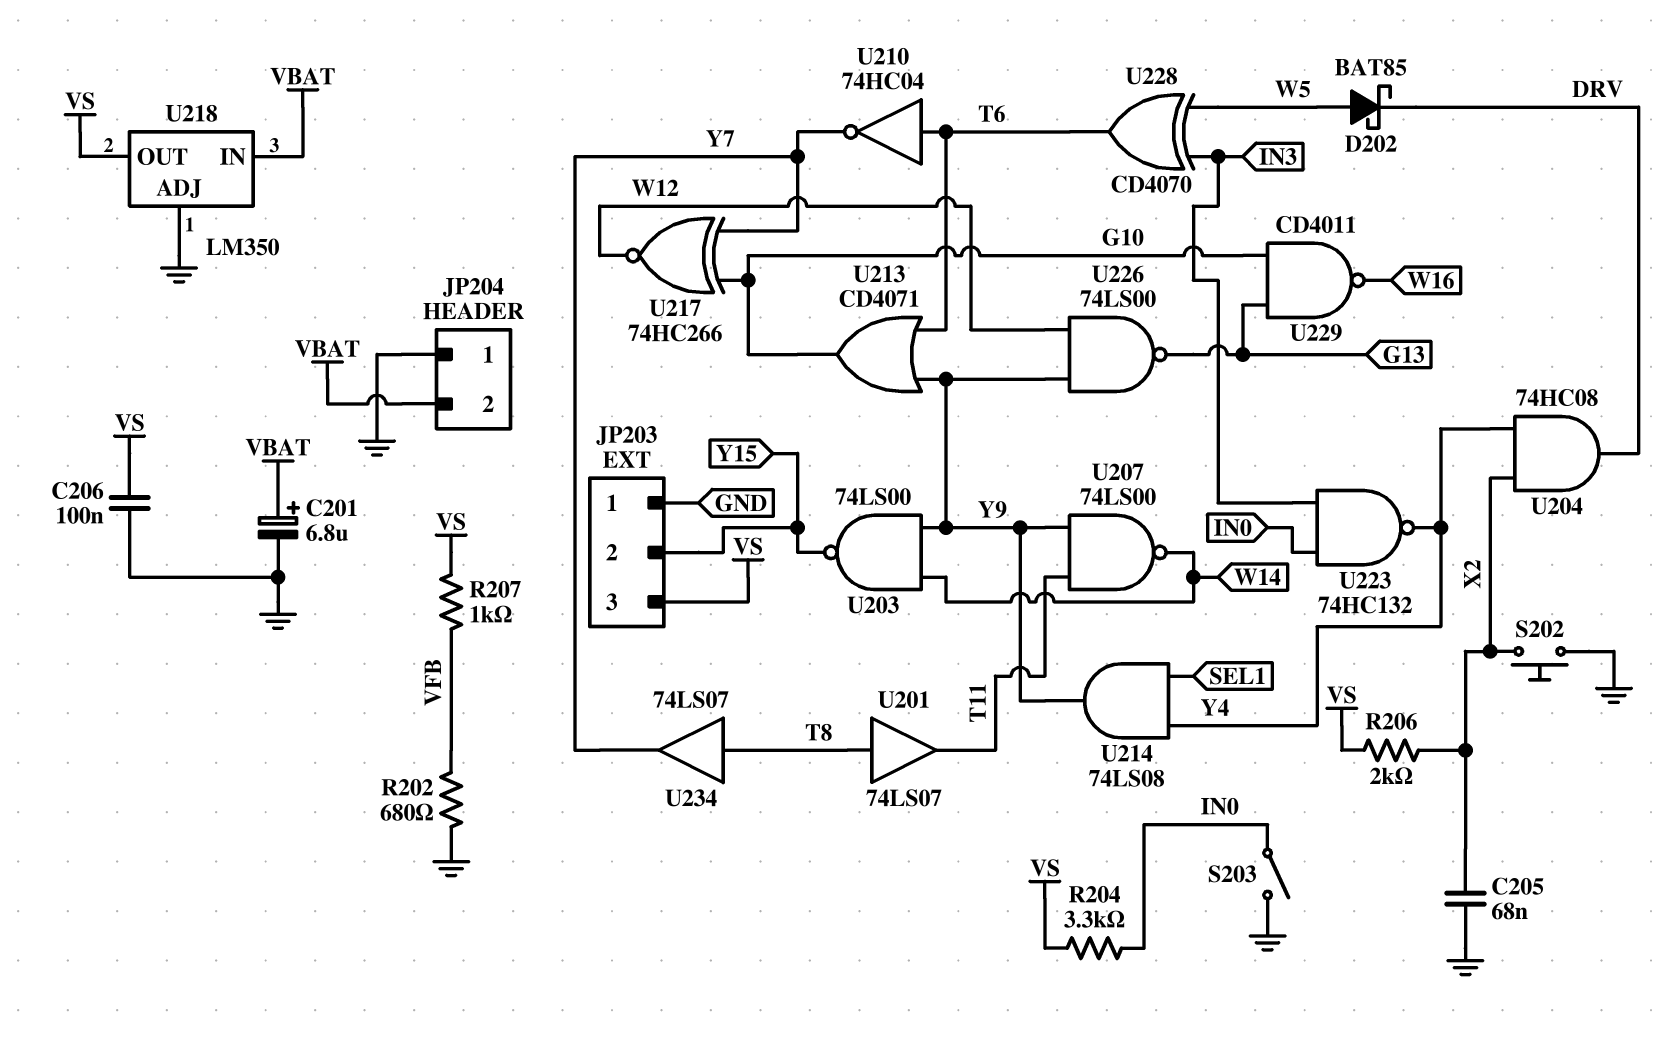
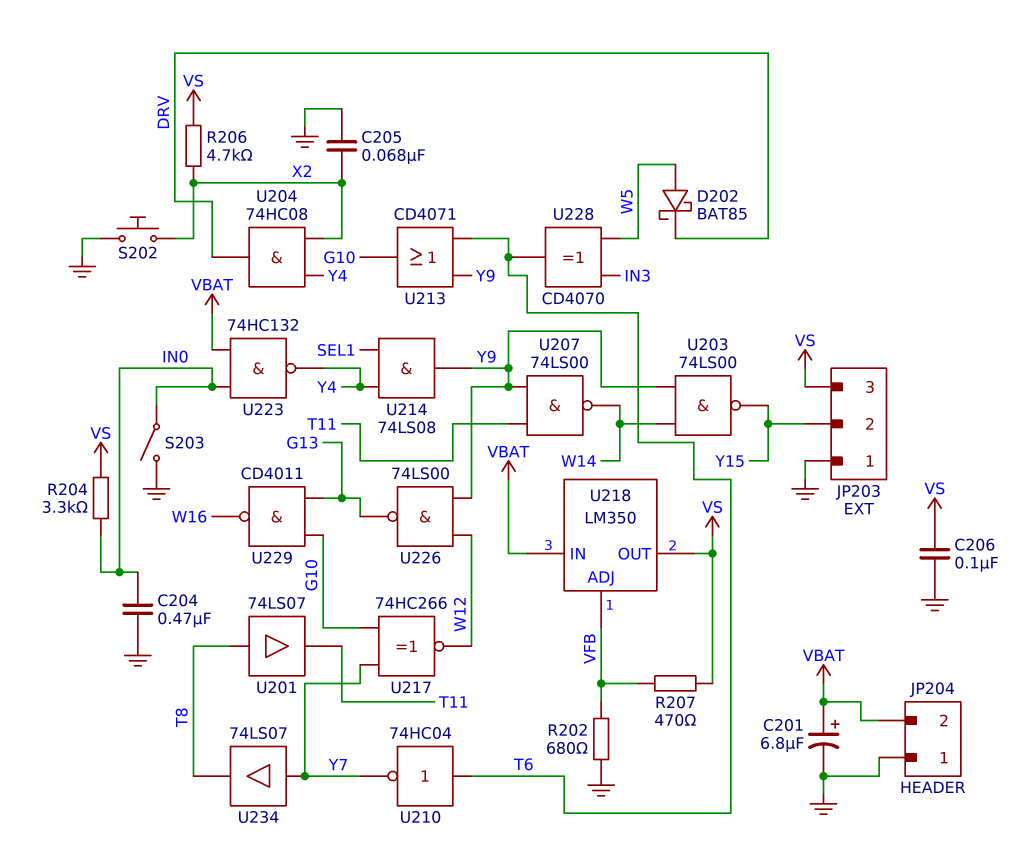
C204: none -> 470nF (GND, IN0)
R206: 2k (VS, X2) -> 4.7k (VS, X2)
R207: 1k (VFB, VS) -> 470 (VFB, VS)
U218 pin ADJ: GND -> VFB
U223: NAND 74HC132 (in IN0, in IN3, out Y4) -> NAND 74HC132 (in IN0, in VBAT, out Y4)
U234: buffer 74LS07 (in T8, out Y7) -> buffer 74LS07 (in Y7, out T8)

